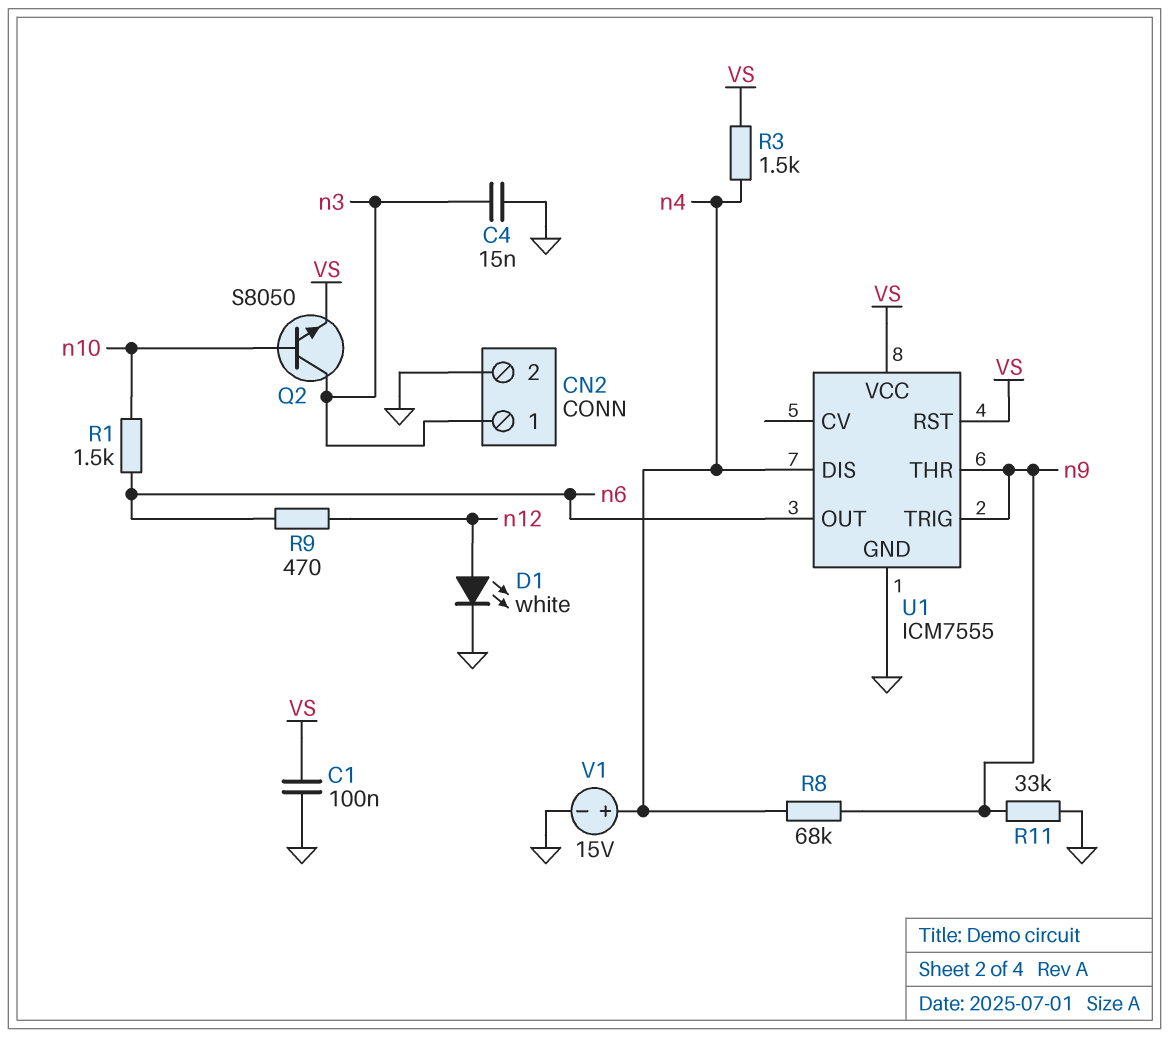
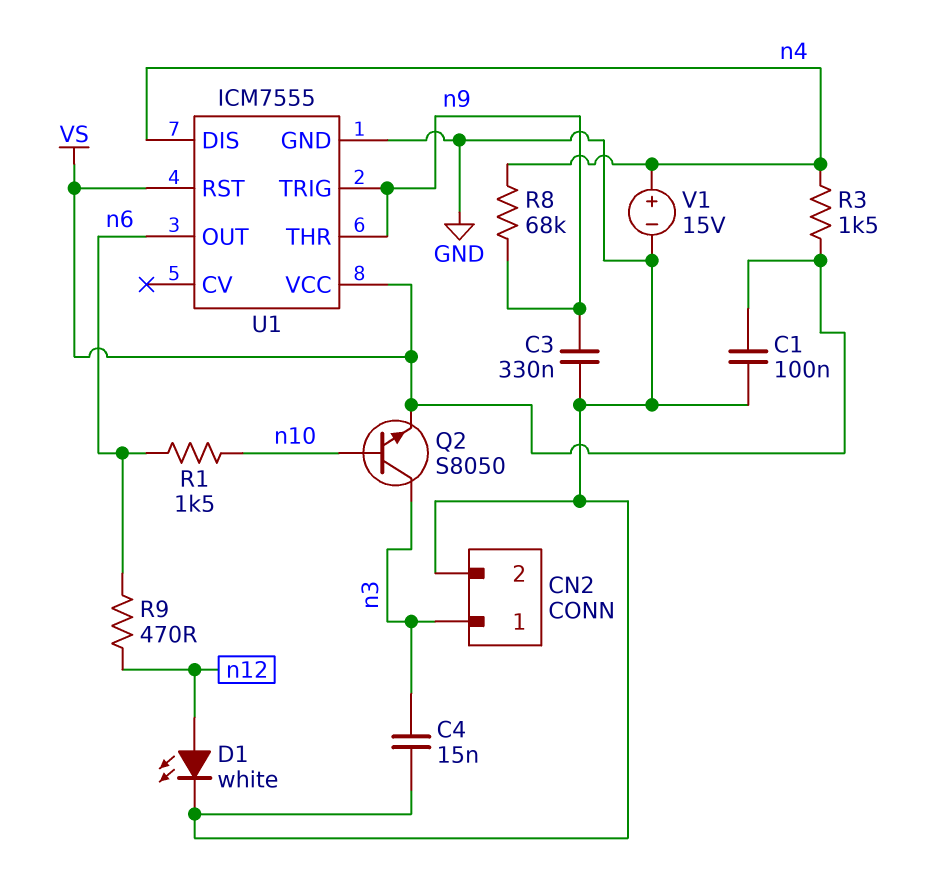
C3: none -> 330nF (GND, n9)
R11: 33k (GND, n9) -> none

